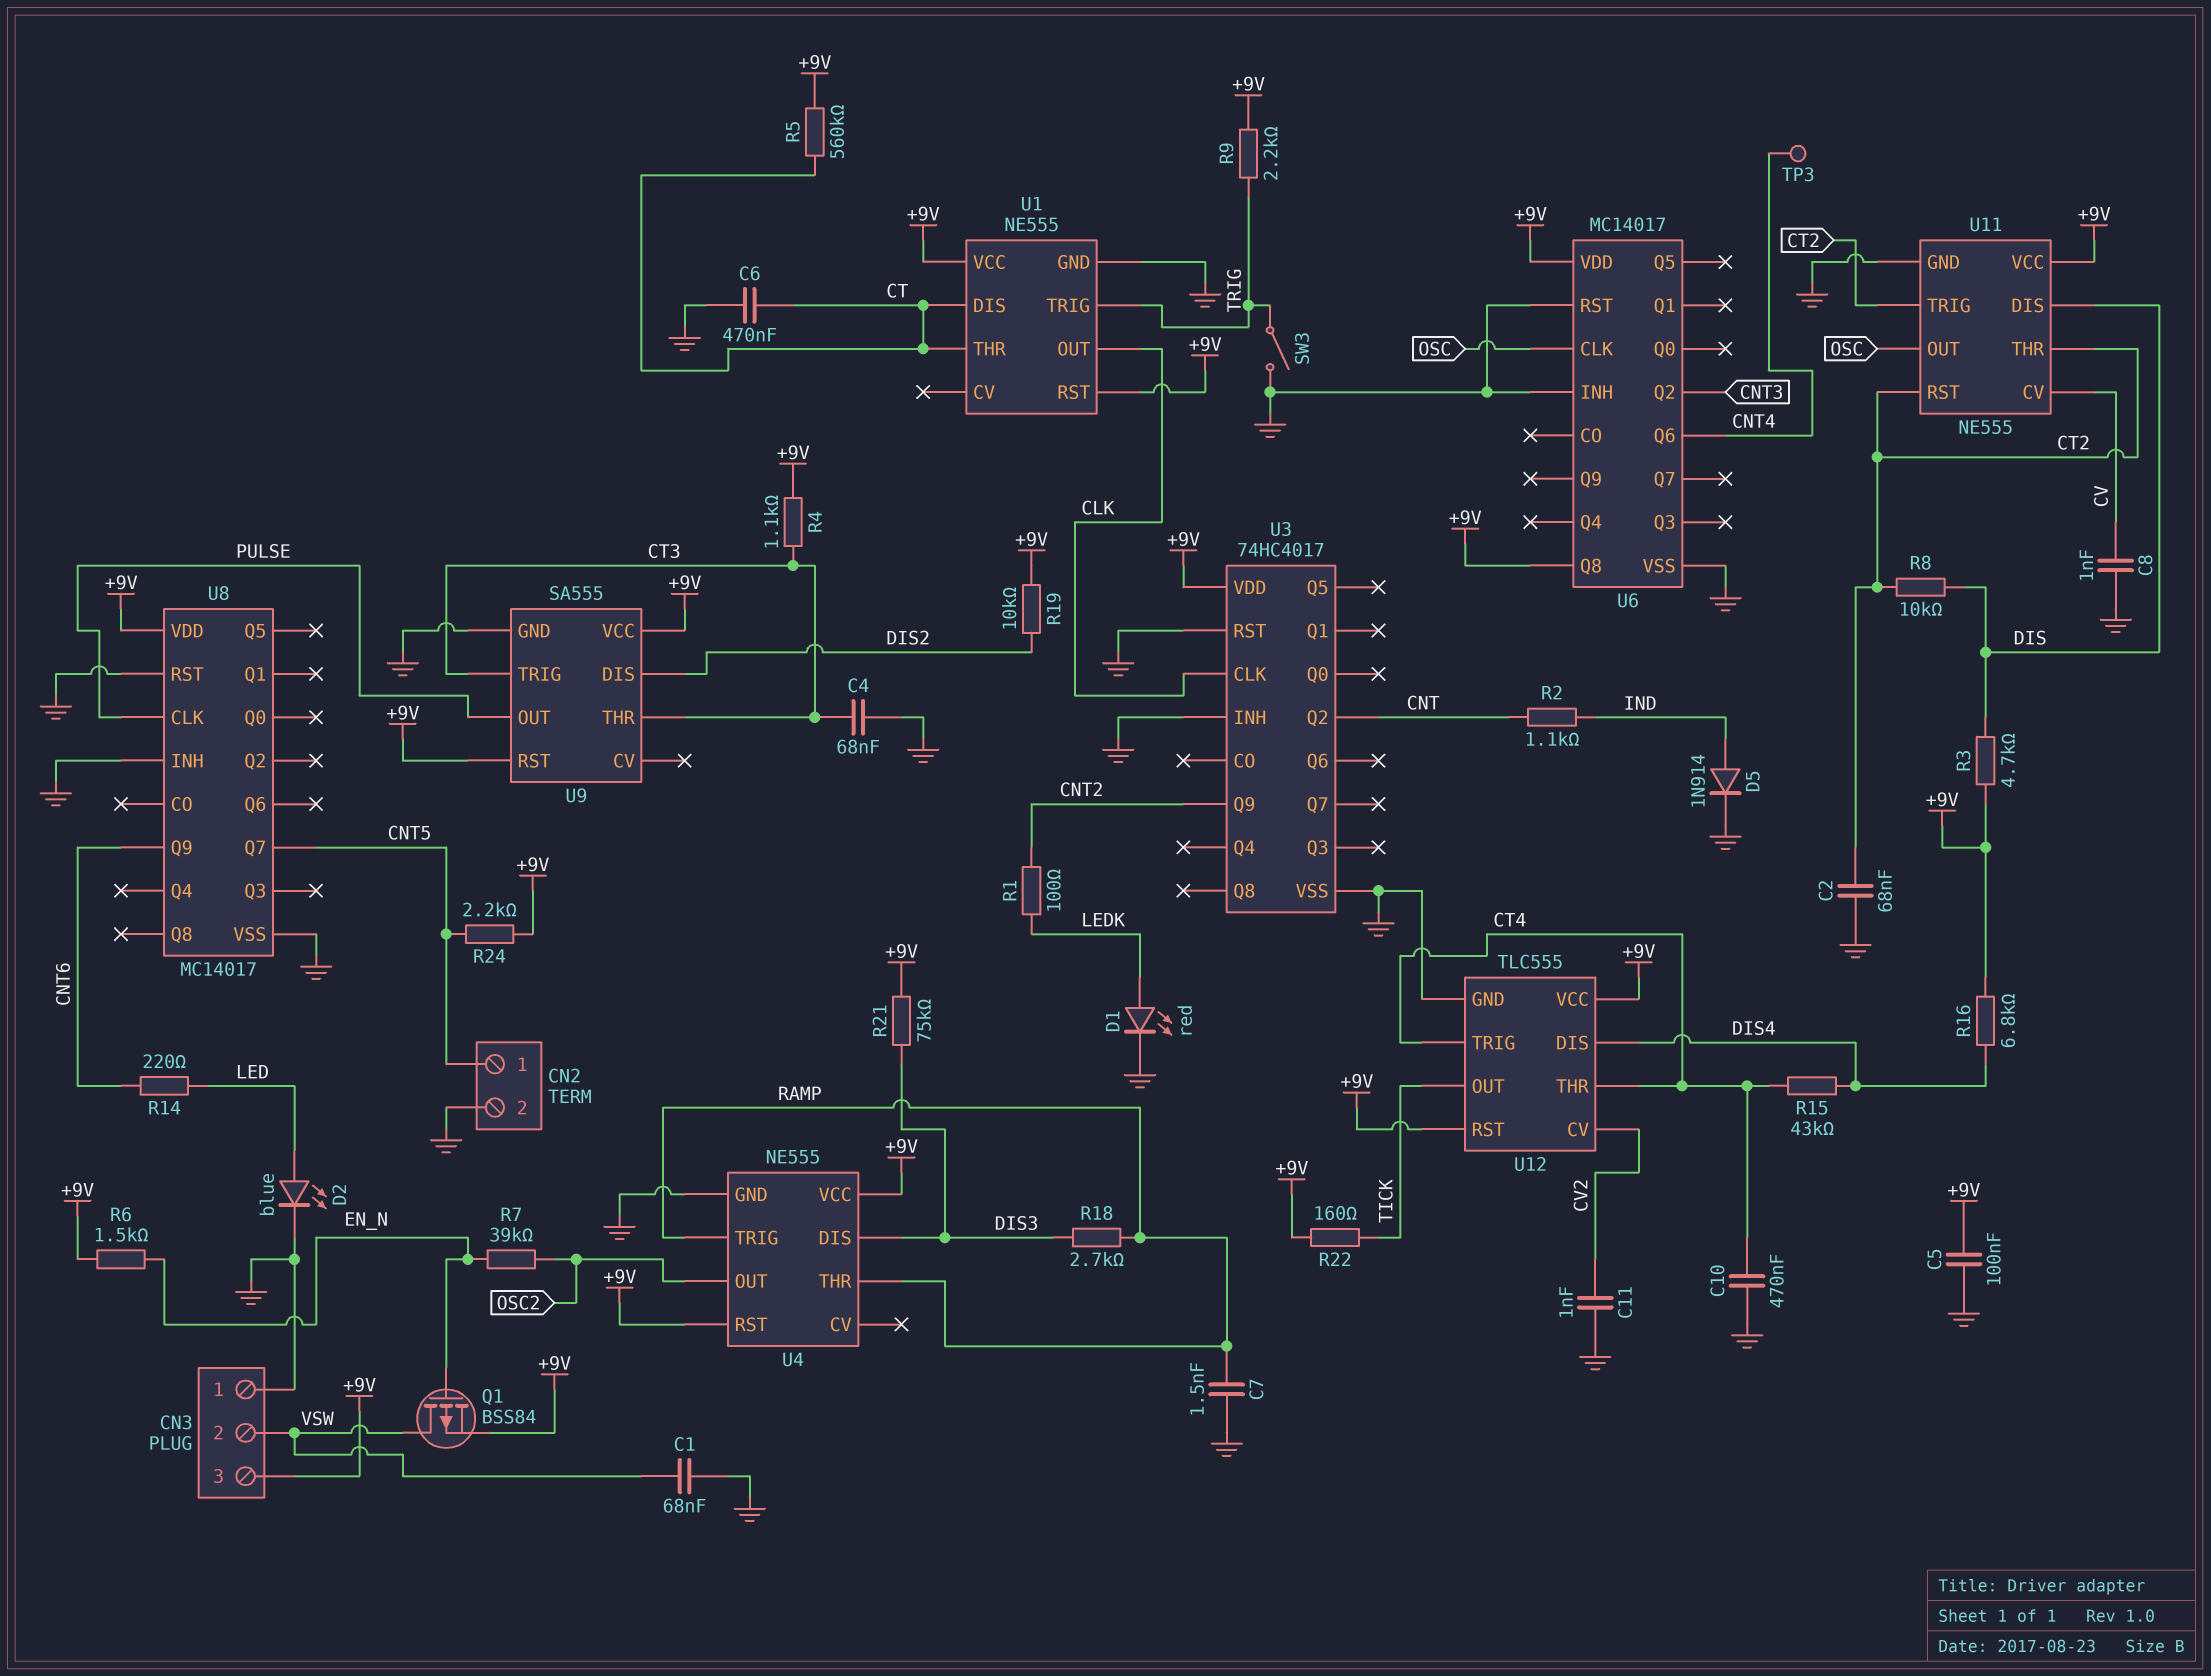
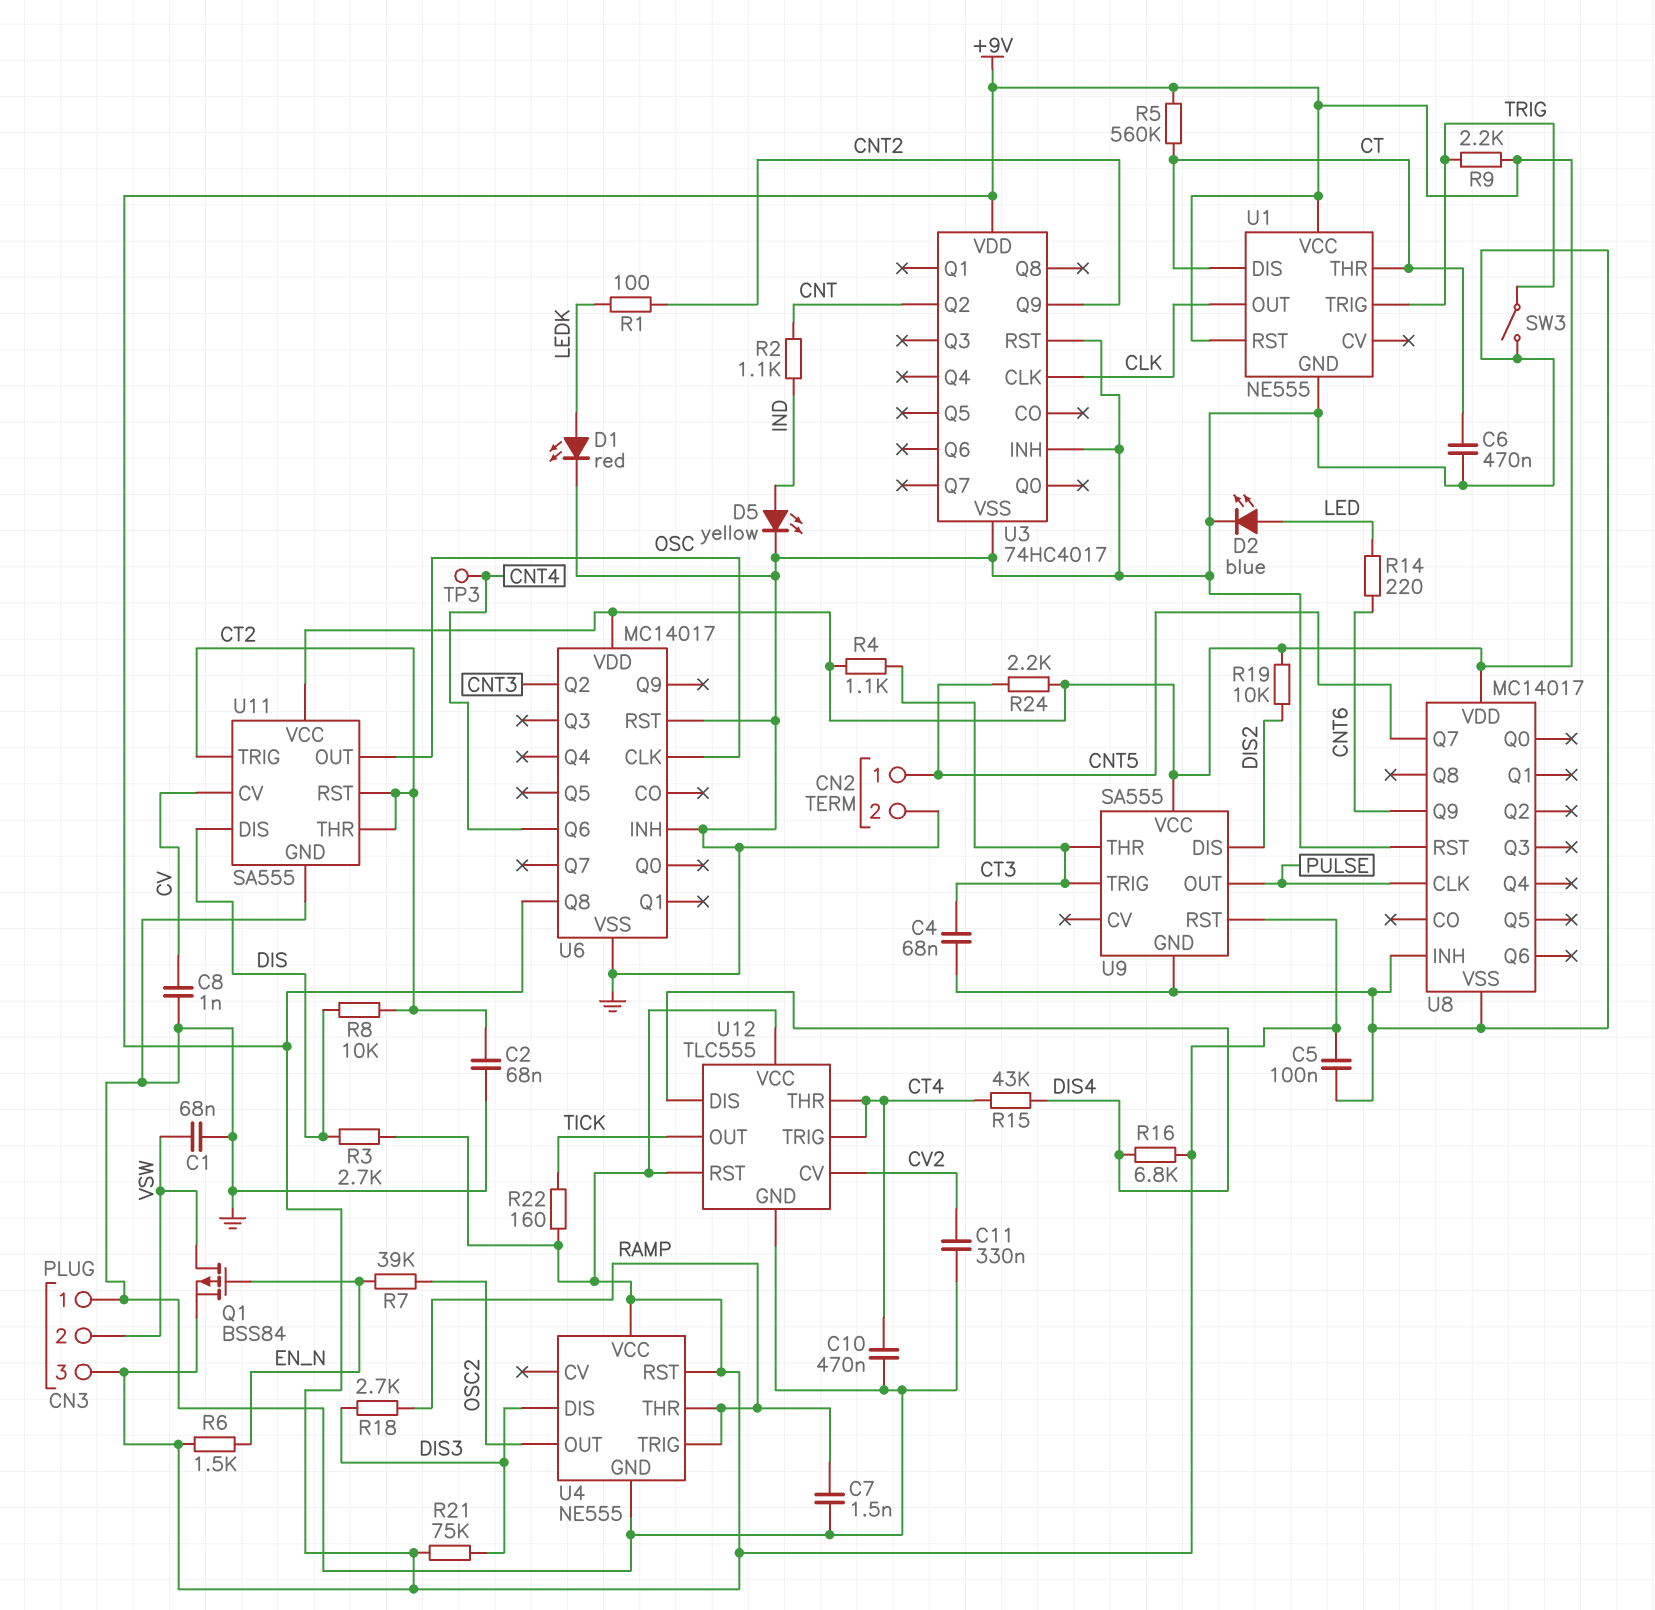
C11: 1nF (CV2, GND) -> 330nF (CV2, GND)
D5: diode 1N914 (A IND, K GND) -> LED yellow (A IND, K GND)
R3: 4.7k (+9V, DIS) -> 2.7k (+9V, DIS)
U11: NE555 -> SA555

